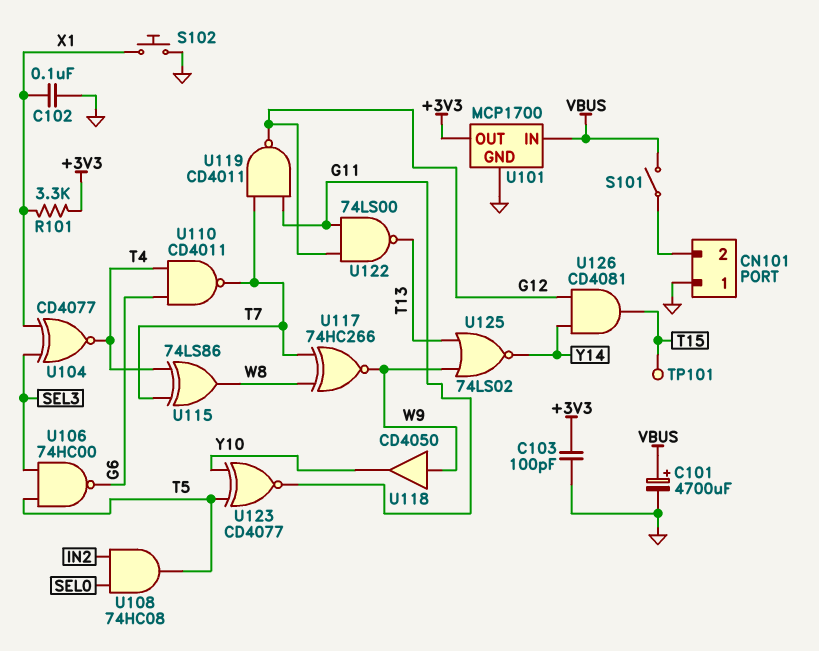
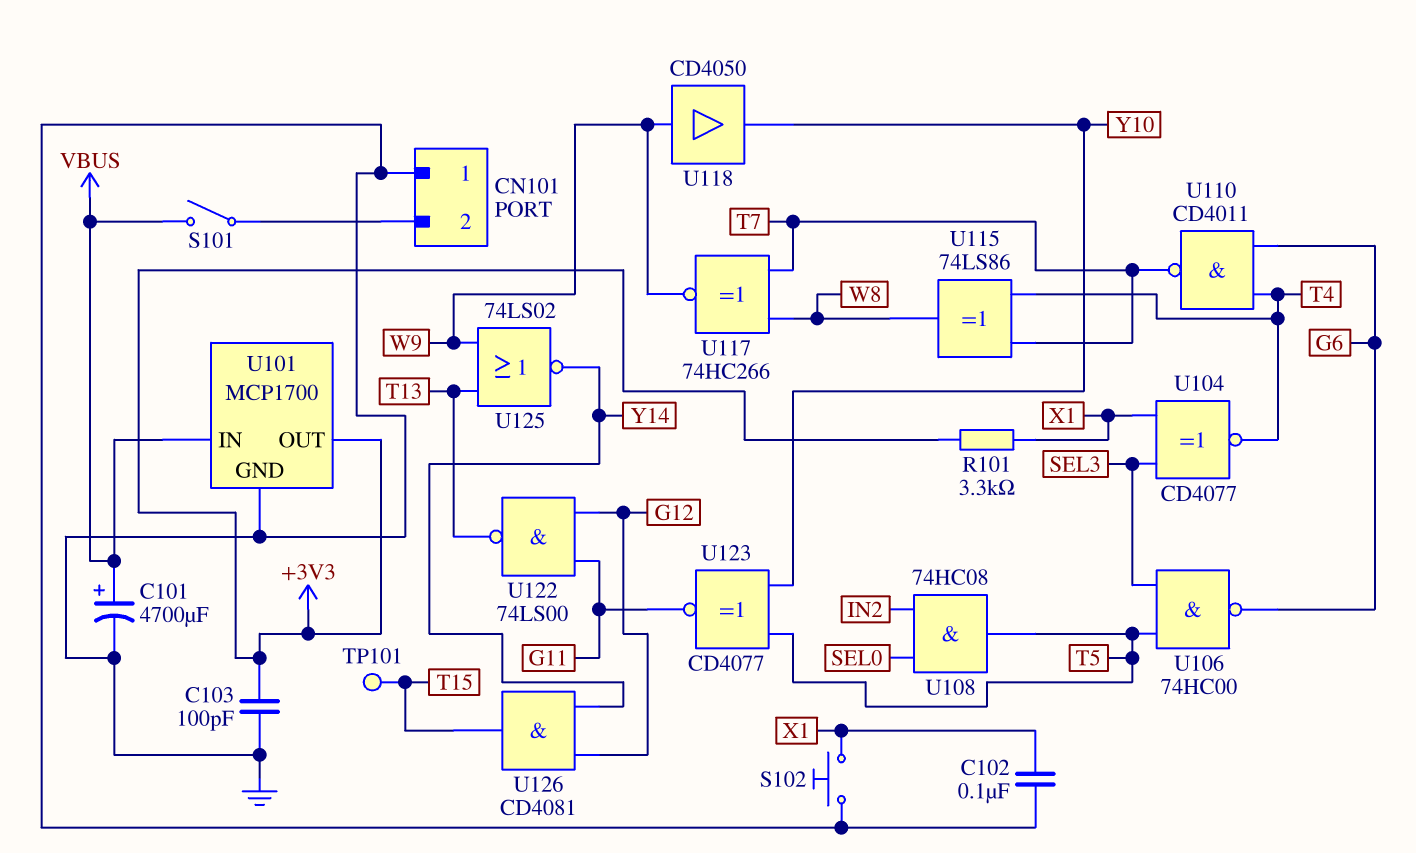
U119: NAND CD4011 (in G11, in T7, out G12) -> none

